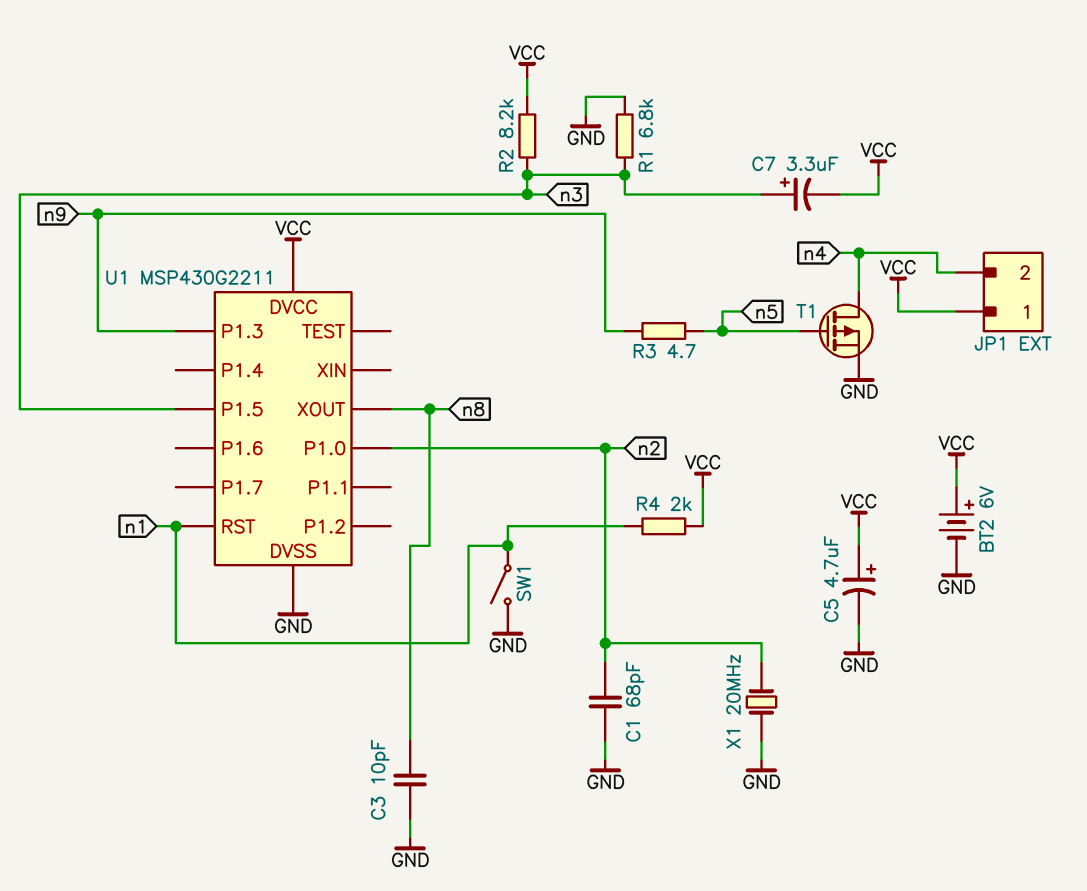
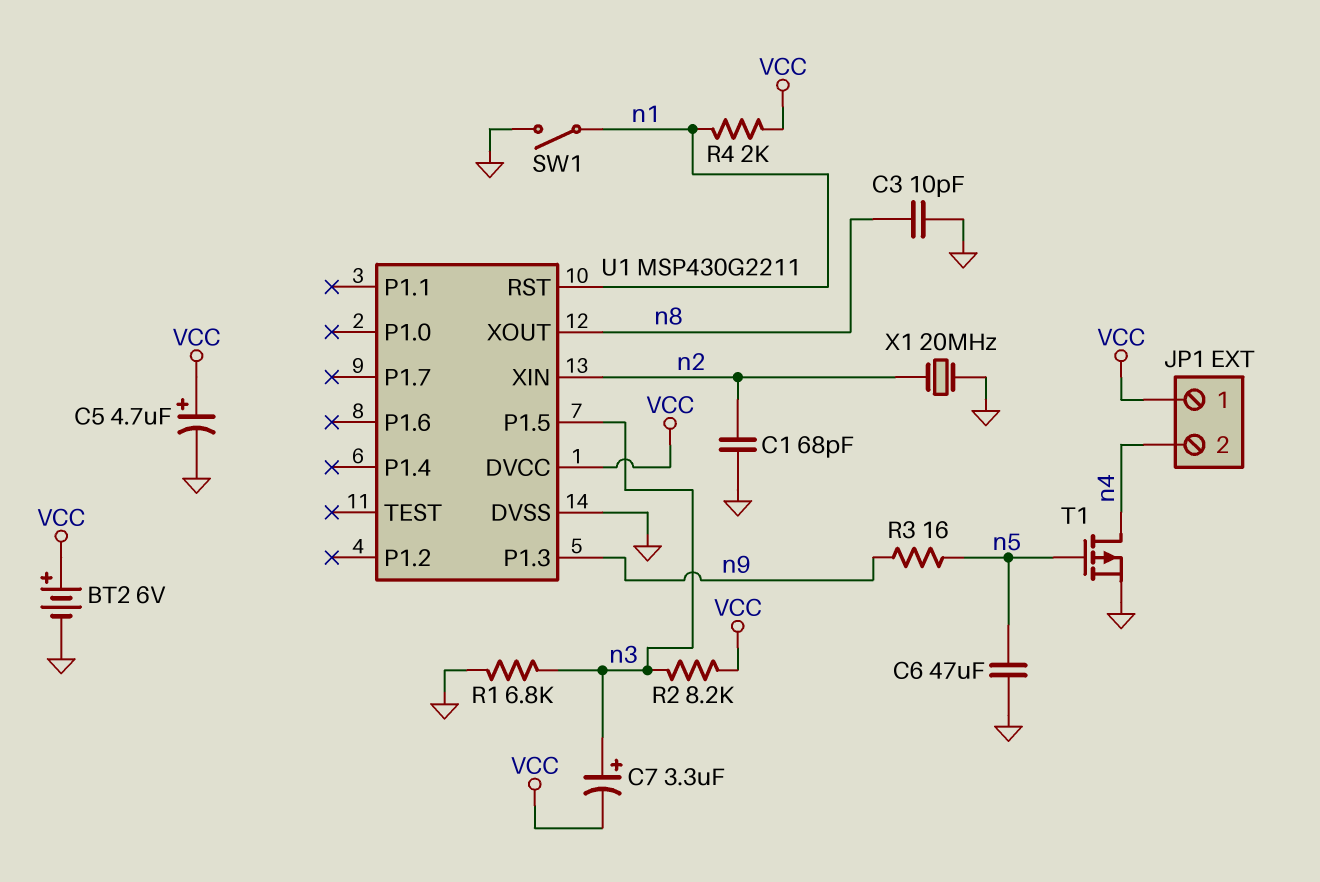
C6: none -> 47uF (GND, n5)
R3: 4.7 (n5, n9) -> 16 (n5, n9)
U1 pin P1.0: n2 -> none
U1 pin XIN: none -> n2

